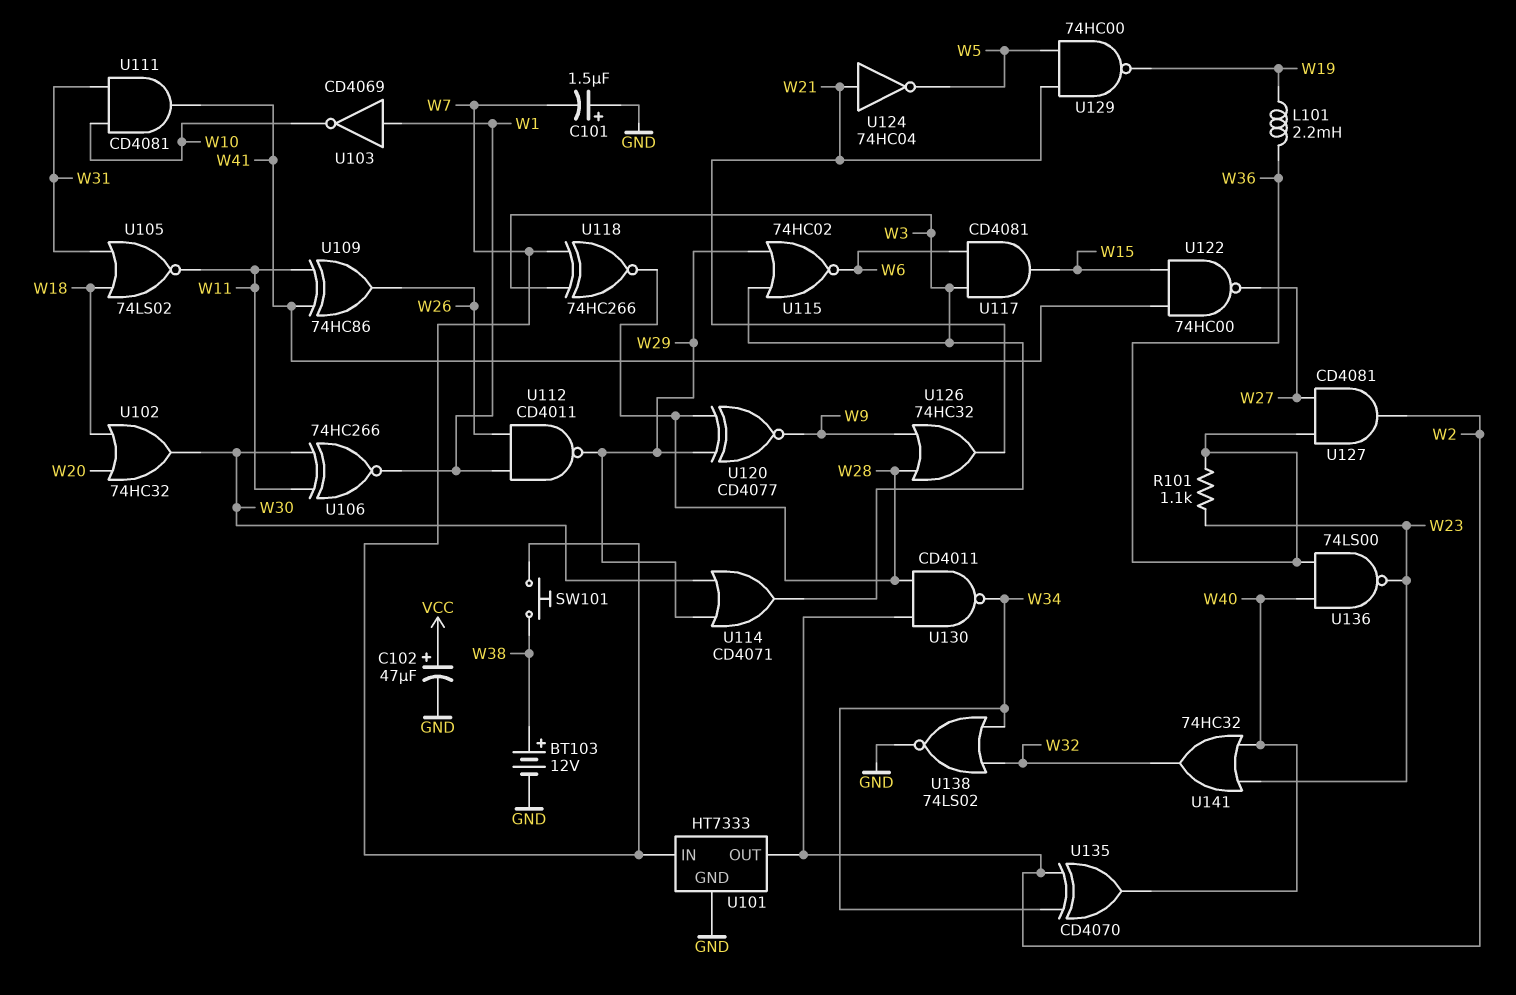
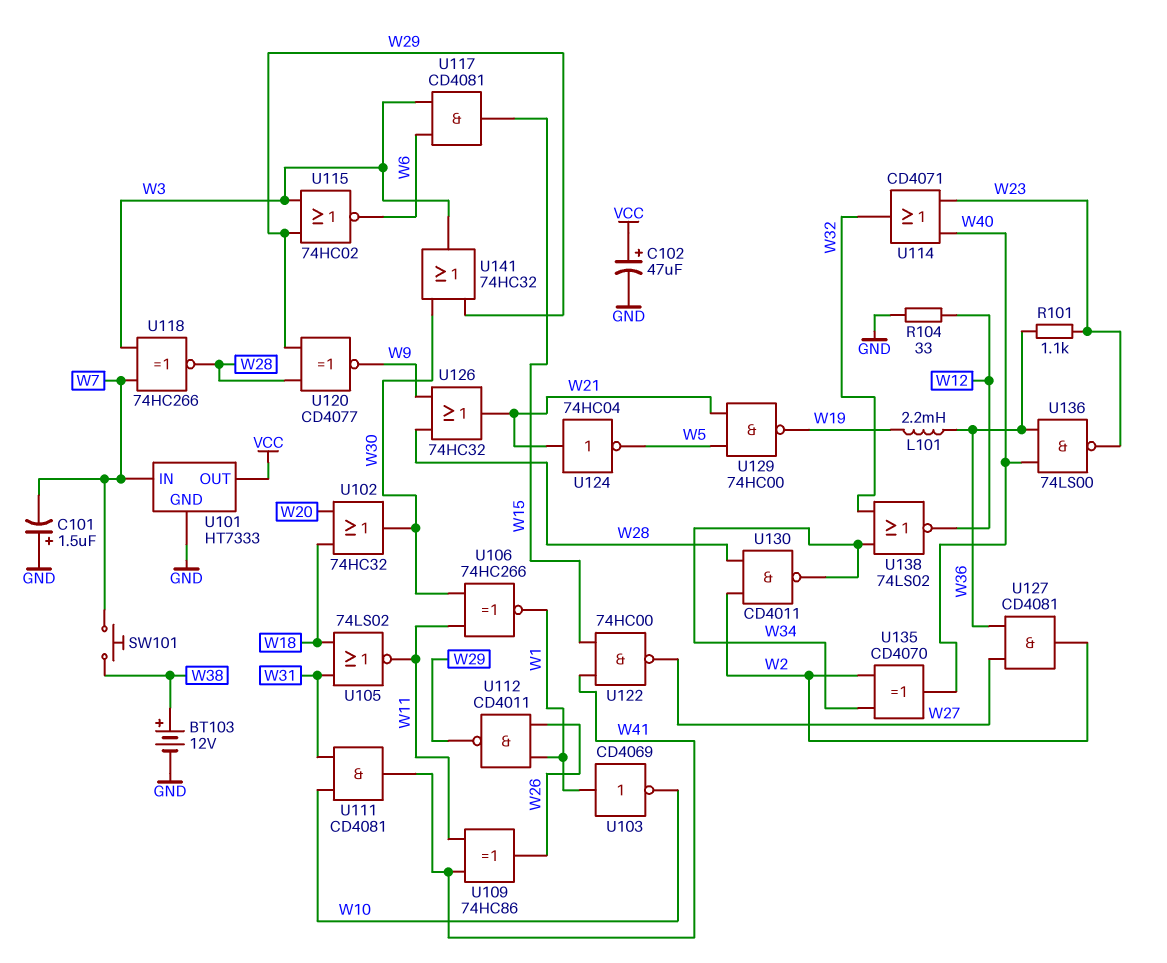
R104: none -> 33 (GND, W12)
U101 pin OUT: W2 -> VCC
U114: OR CD4071 (in W29, in W30, out W3) -> OR CD4071 (in W23, in W40, out W32)
U138: NOR 74LS02 (in W32, in W34, out GND) -> NOR 74LS02 (in W32, in W34, out W12)
U141: OR 74HC32 (in W23, in W40, out W32) -> OR 74HC32 (in W29, in W30, out W3)

